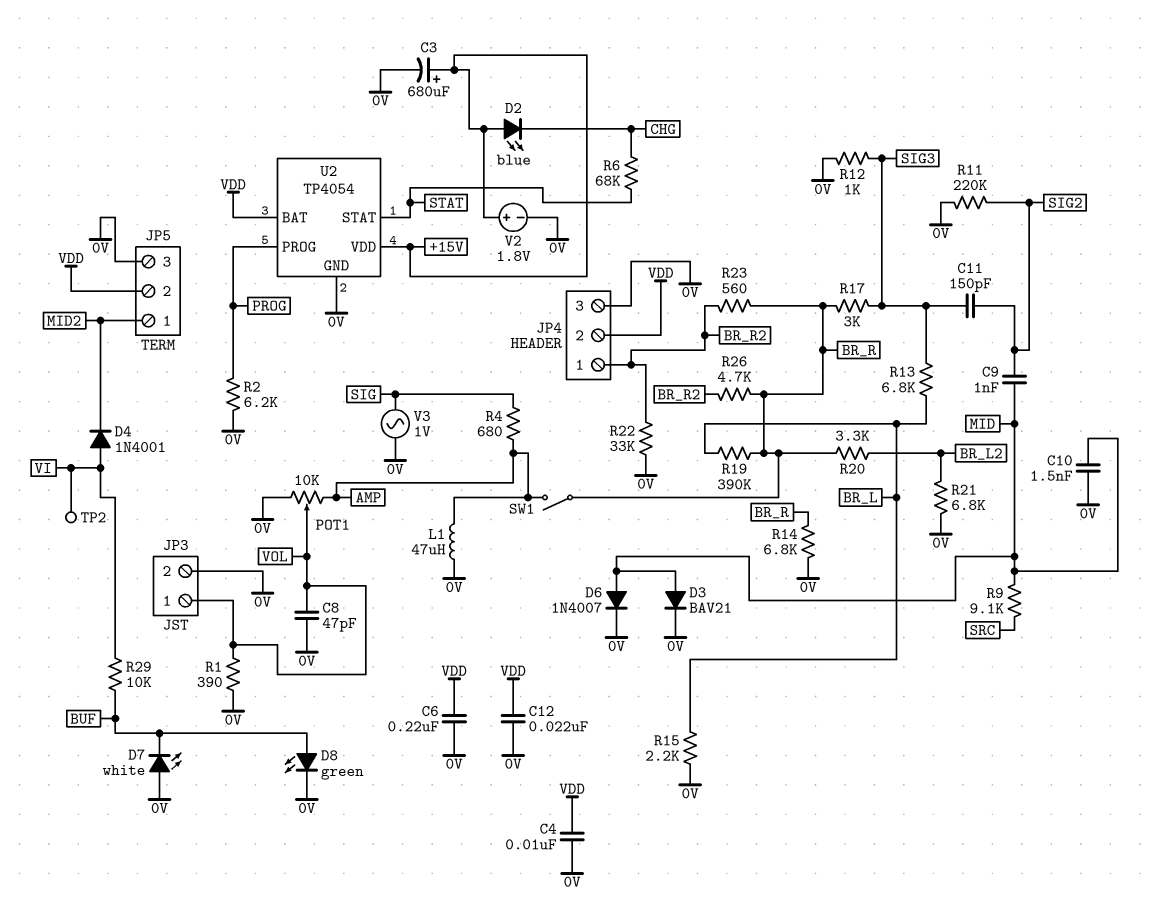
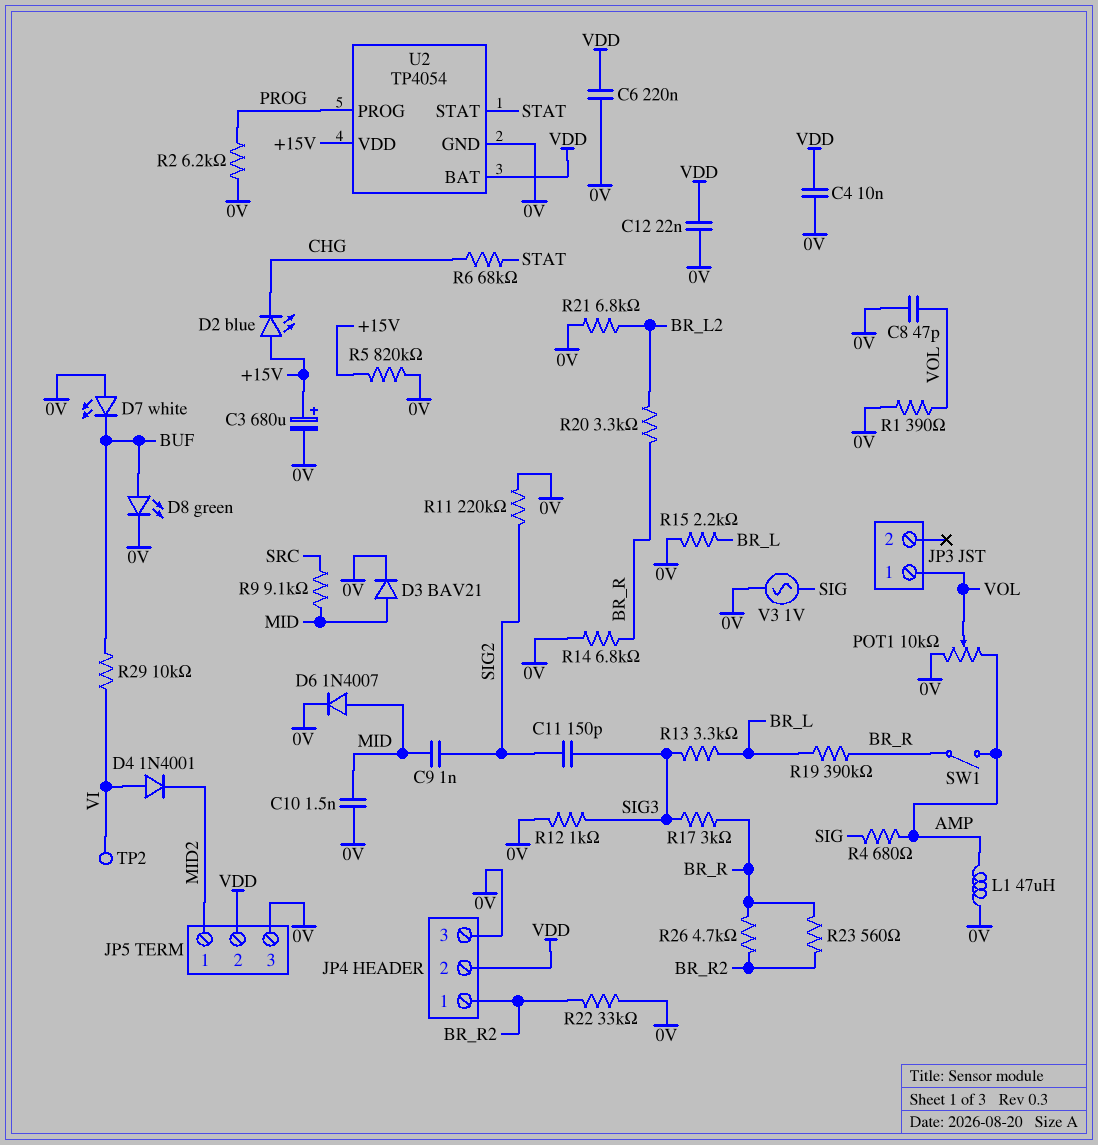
JP3 pin 2: 0V -> none
R5: none -> 820k (+15V, 0V)
R13: 6.8k (BR_L, SIG3) -> 3.3k (BR_L, SIG3)
V2: 1.8V (plus +15V, minus 0V) -> none

